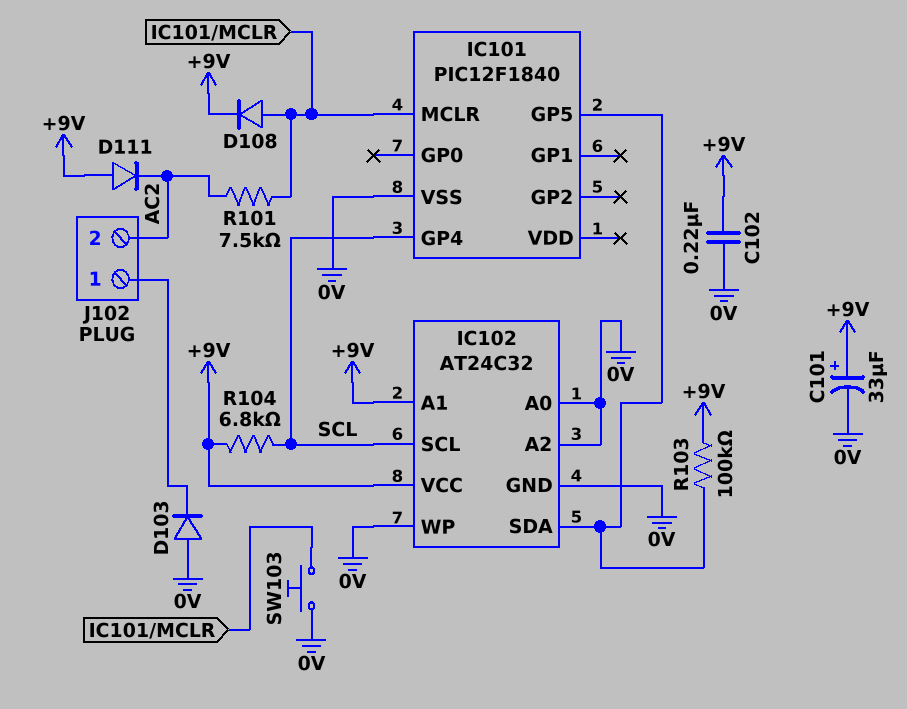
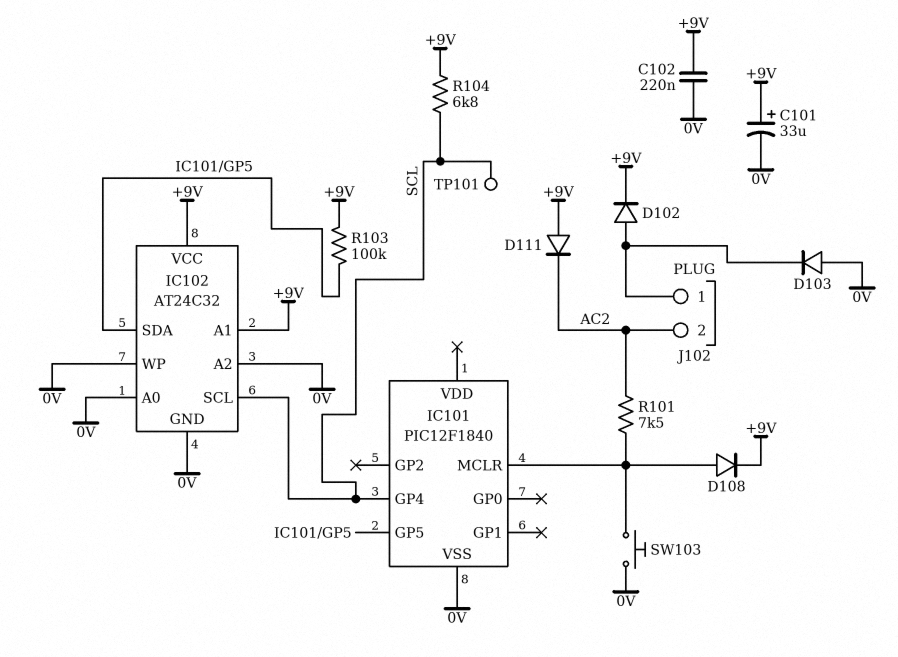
D102: none -> diode (A J102/1, K +9V)
TP101: none -> test point (SCL)

